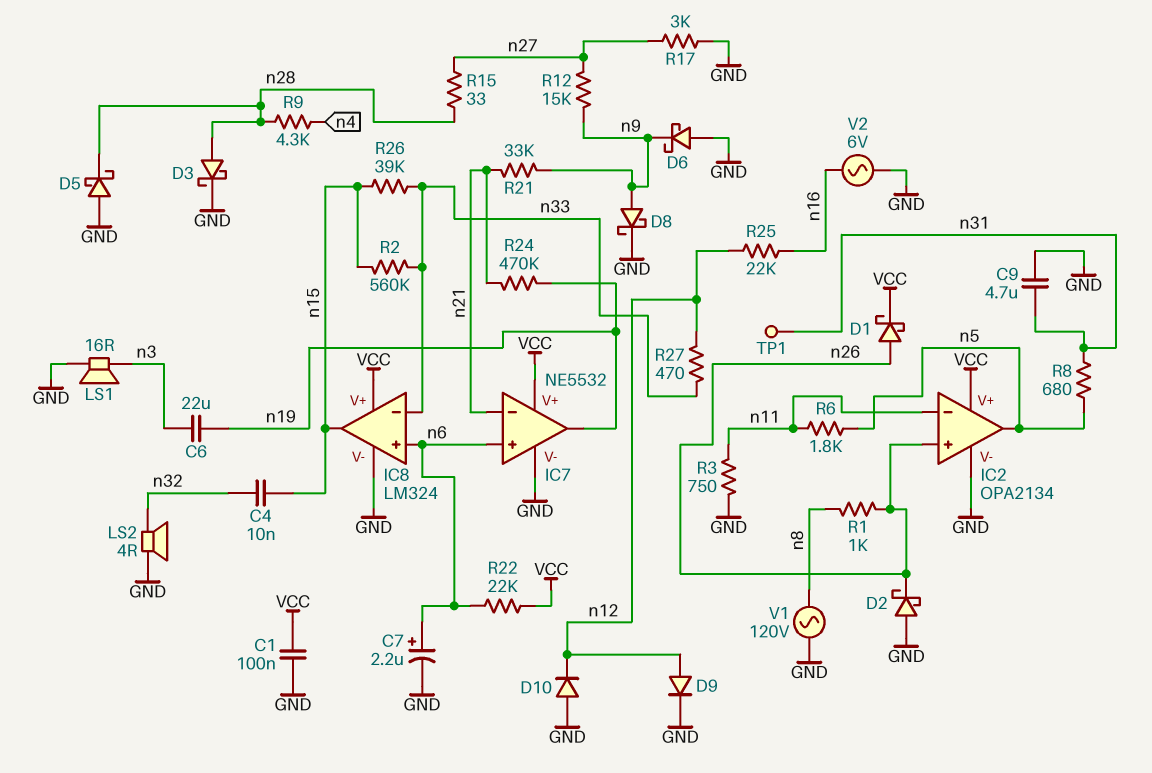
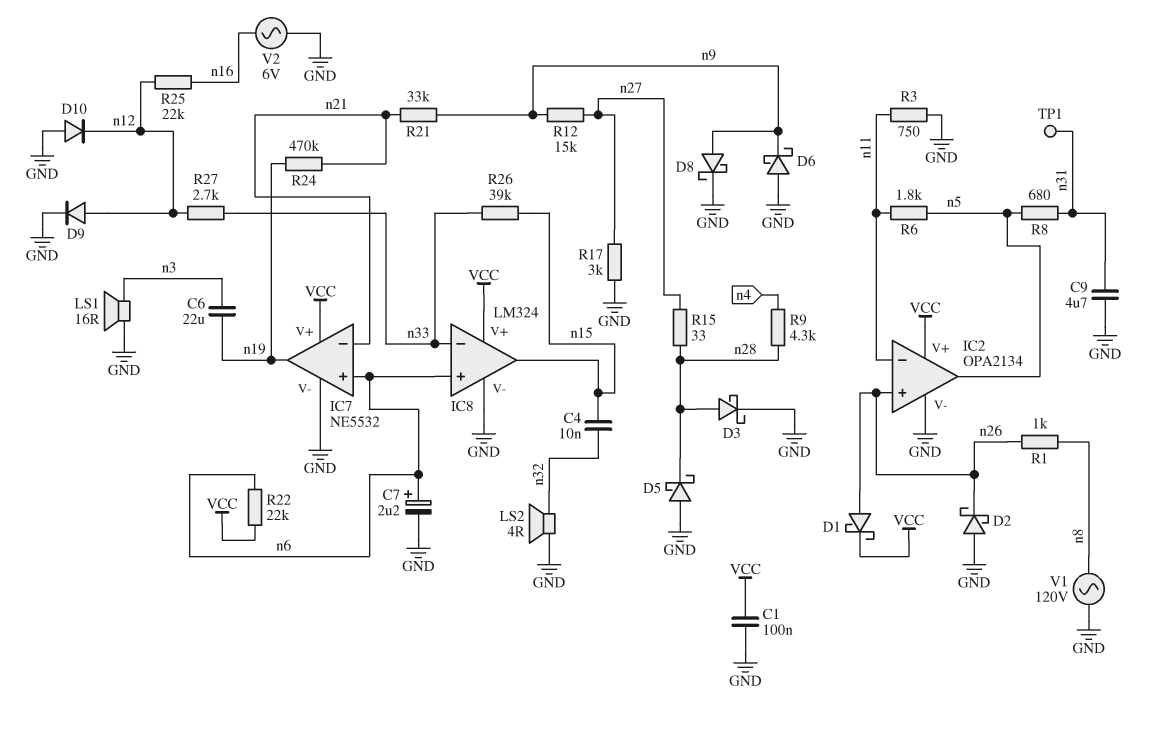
R2: 560k (n15, n33) -> none
R27: 470 (n12, n33) -> 2.7k (n12, n33)

